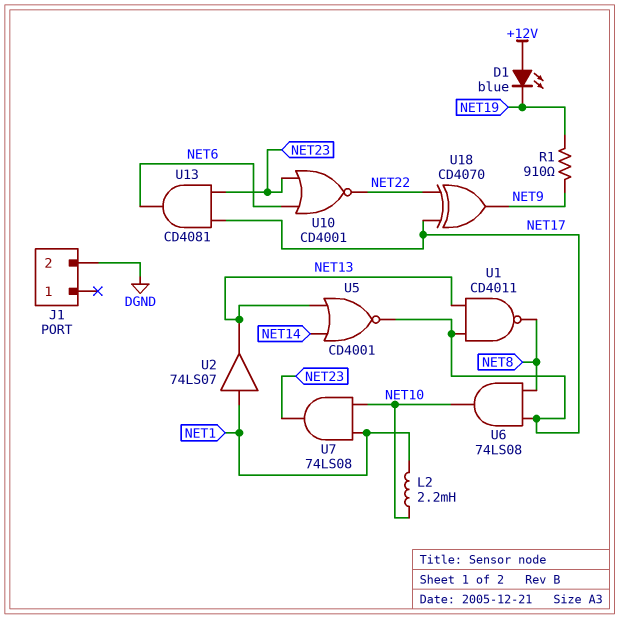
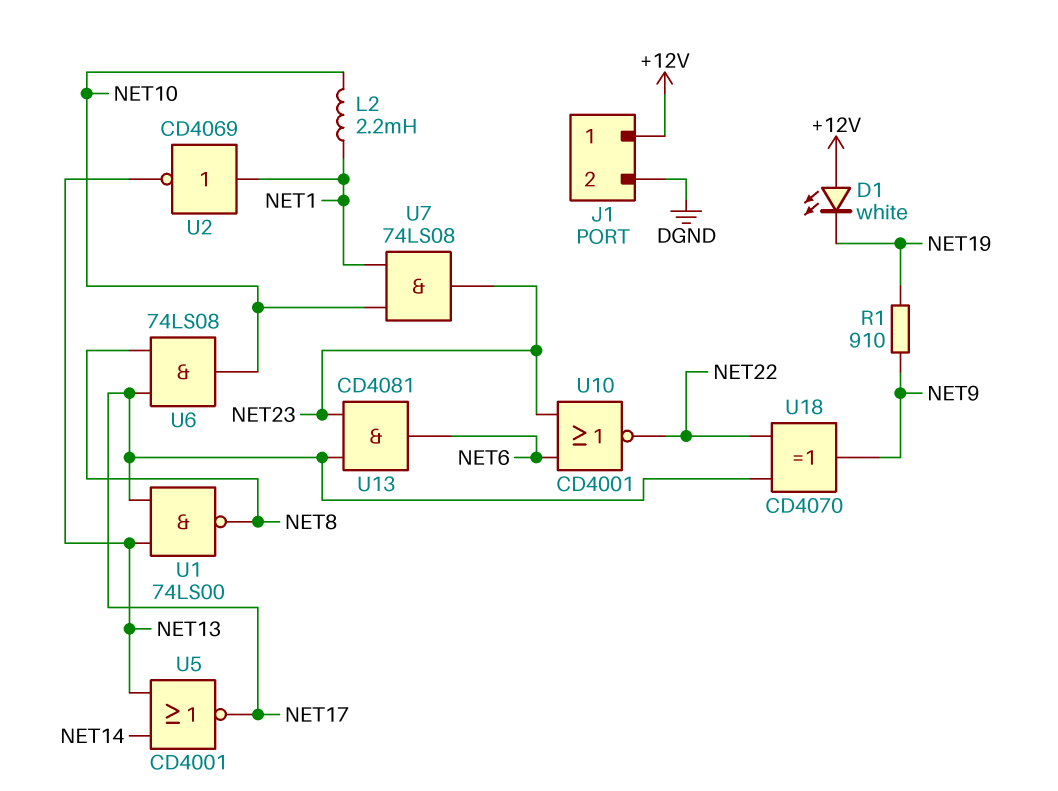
D1: LED blue (A +12V, K NET19) -> LED white (A +12V, K NET19)
J1 pin 1: none -> +12V
U1: NAND CD4011 (in NET13, in NET17, out NET8) -> NAND 74LS00 (in NET13, in NET17, out NET8)
U2: buffer 74LS07 (in NET1, out NET13) -> NOT CD4069 (in NET1, out NET13)

